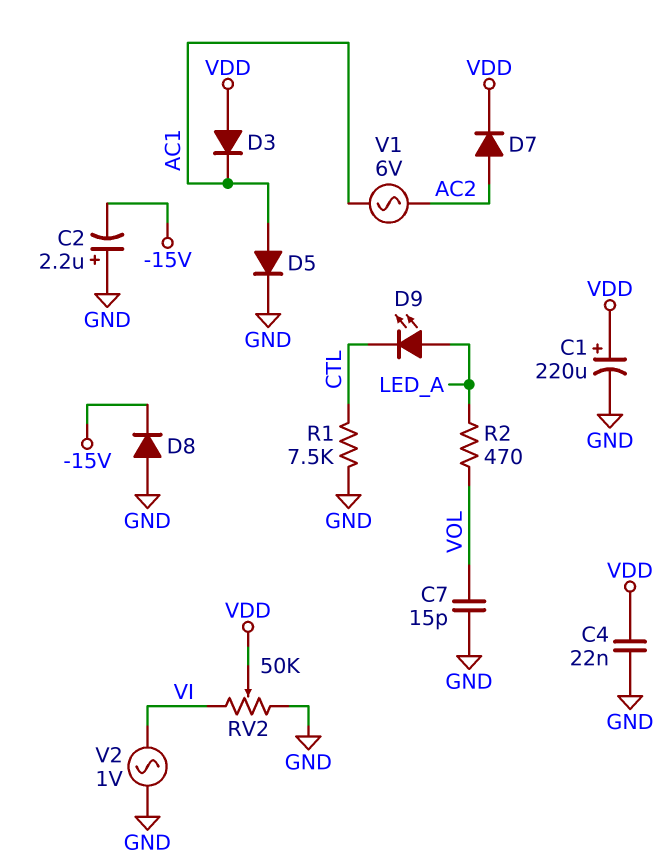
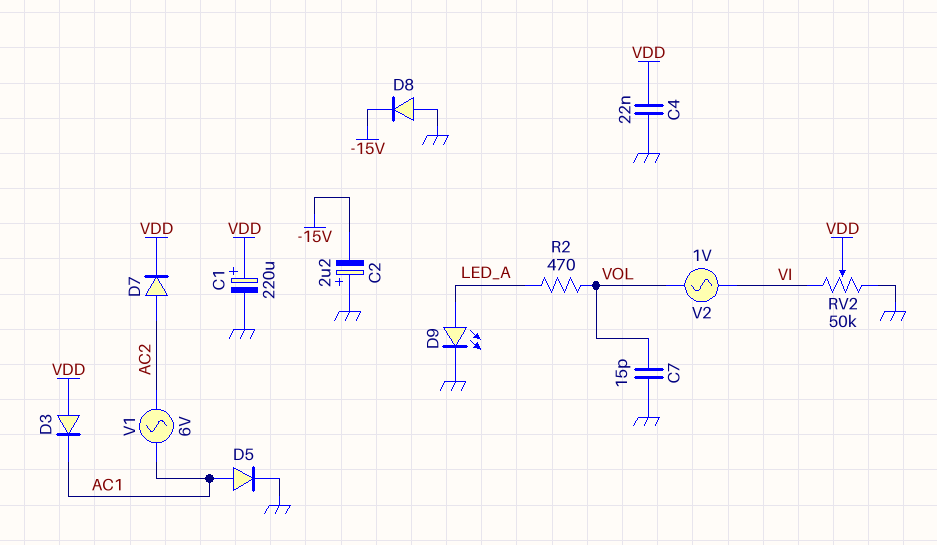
D9: LED (A LED_A, K CTL) -> LED (A LED_A, K GND)
R1: 7.5k (CTL, GND) -> none
V2: AC 1V (GND, VI) -> AC 1V (VI, VOL)

